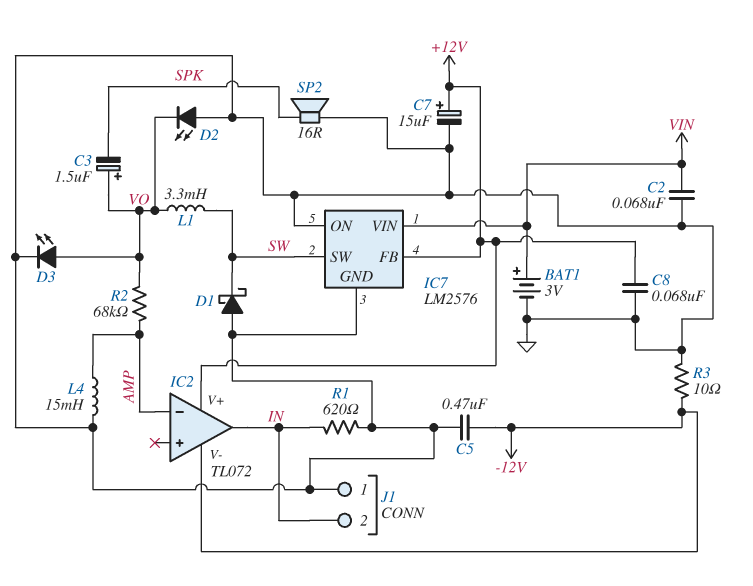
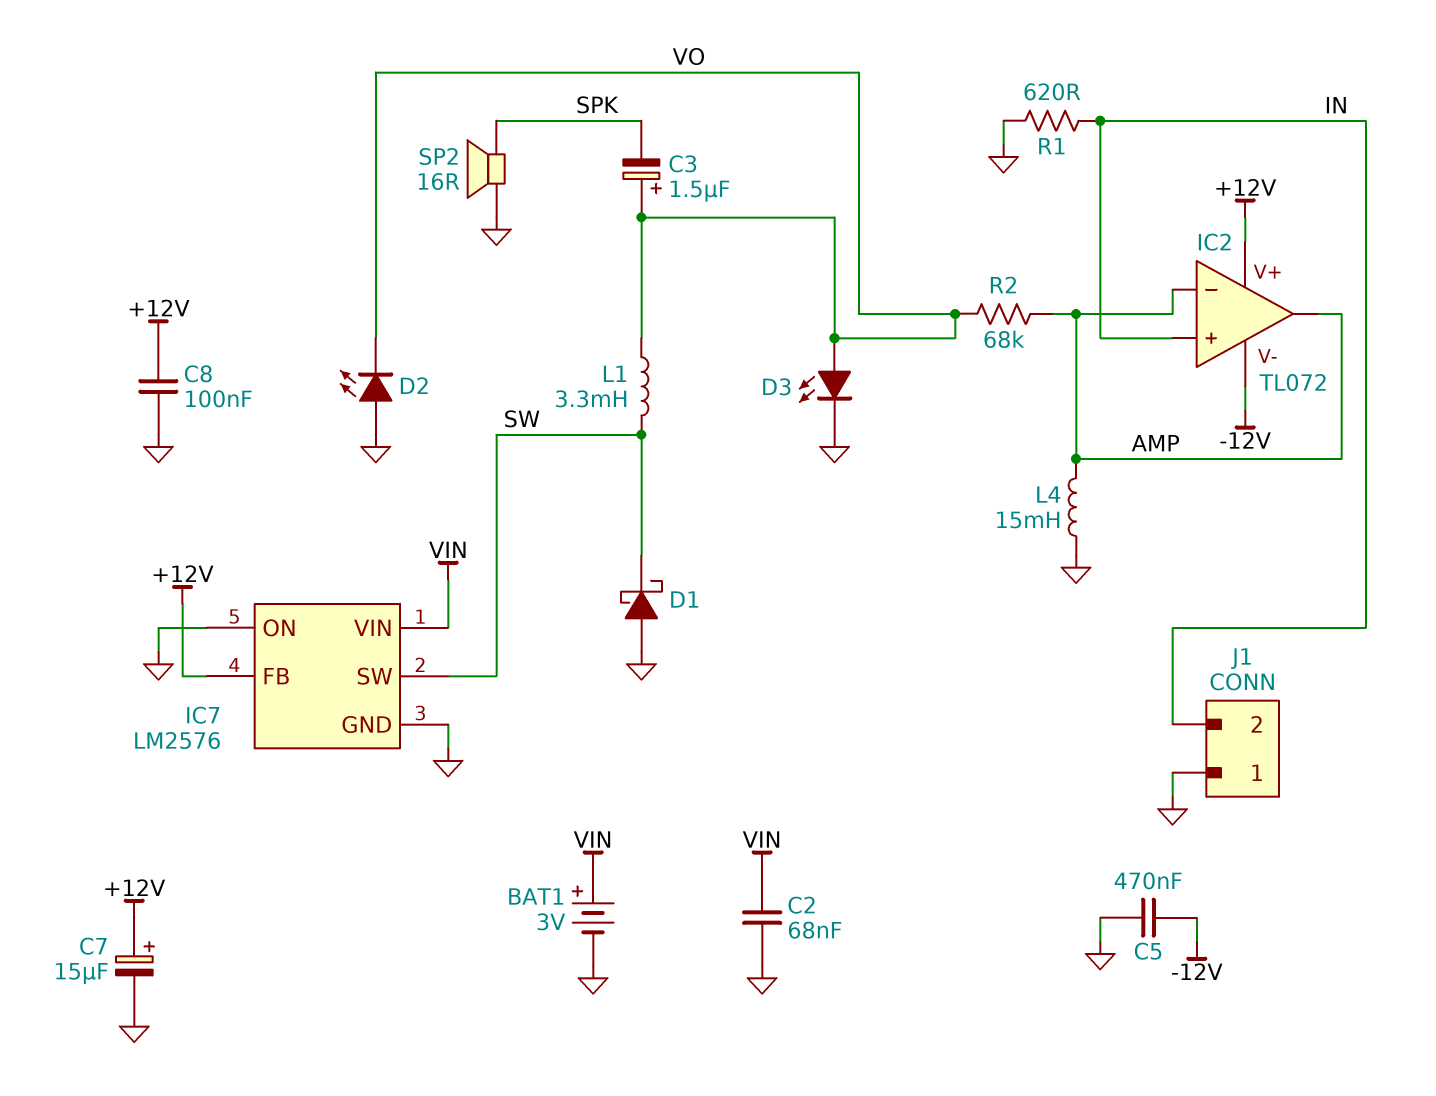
C8: 68nF (+12V, GND) -> 100nF (+12V, GND)
IC2 pin in+: none -> IN
IC2 pin out: IN -> AMP
R3: 10 (-12V, GND) -> none

